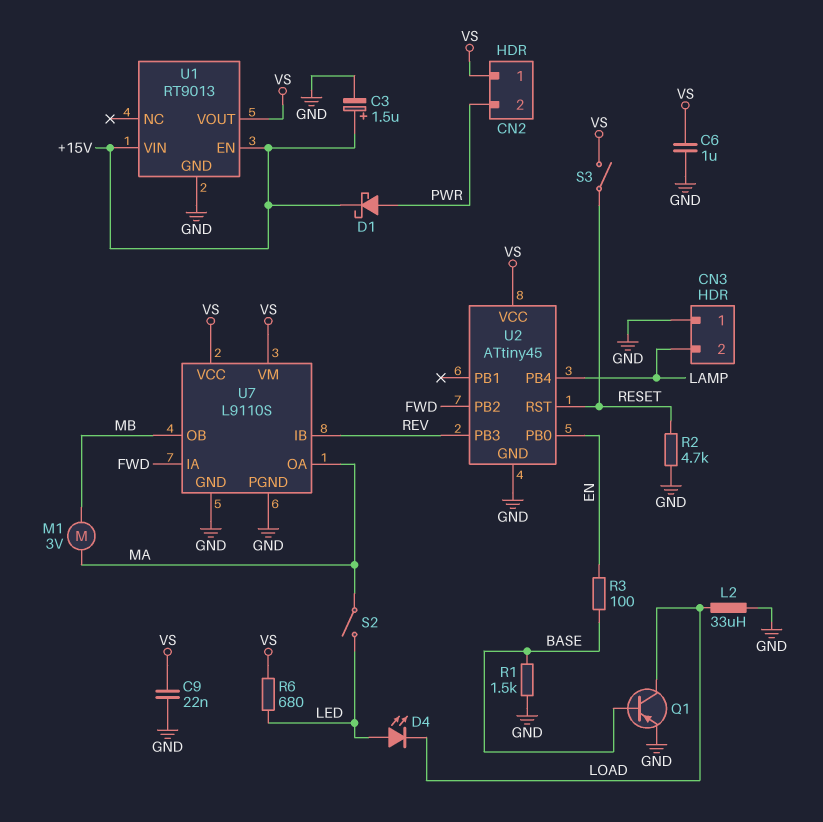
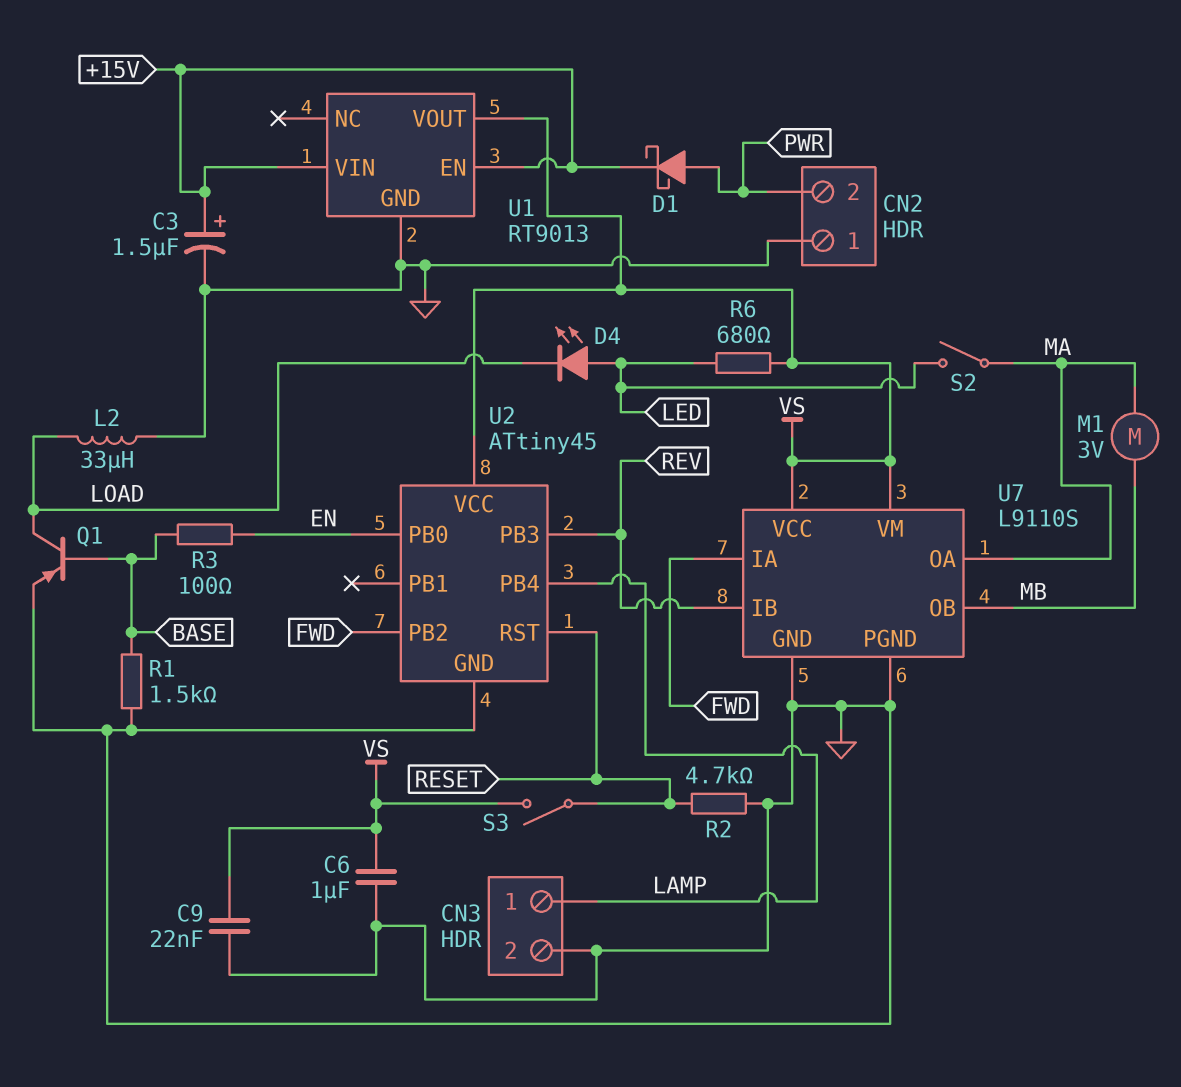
CN2 pin 1: VS -> GND
CN3 pin 1: GND -> LAMP
CN3 pin 2: LAMP -> GND

